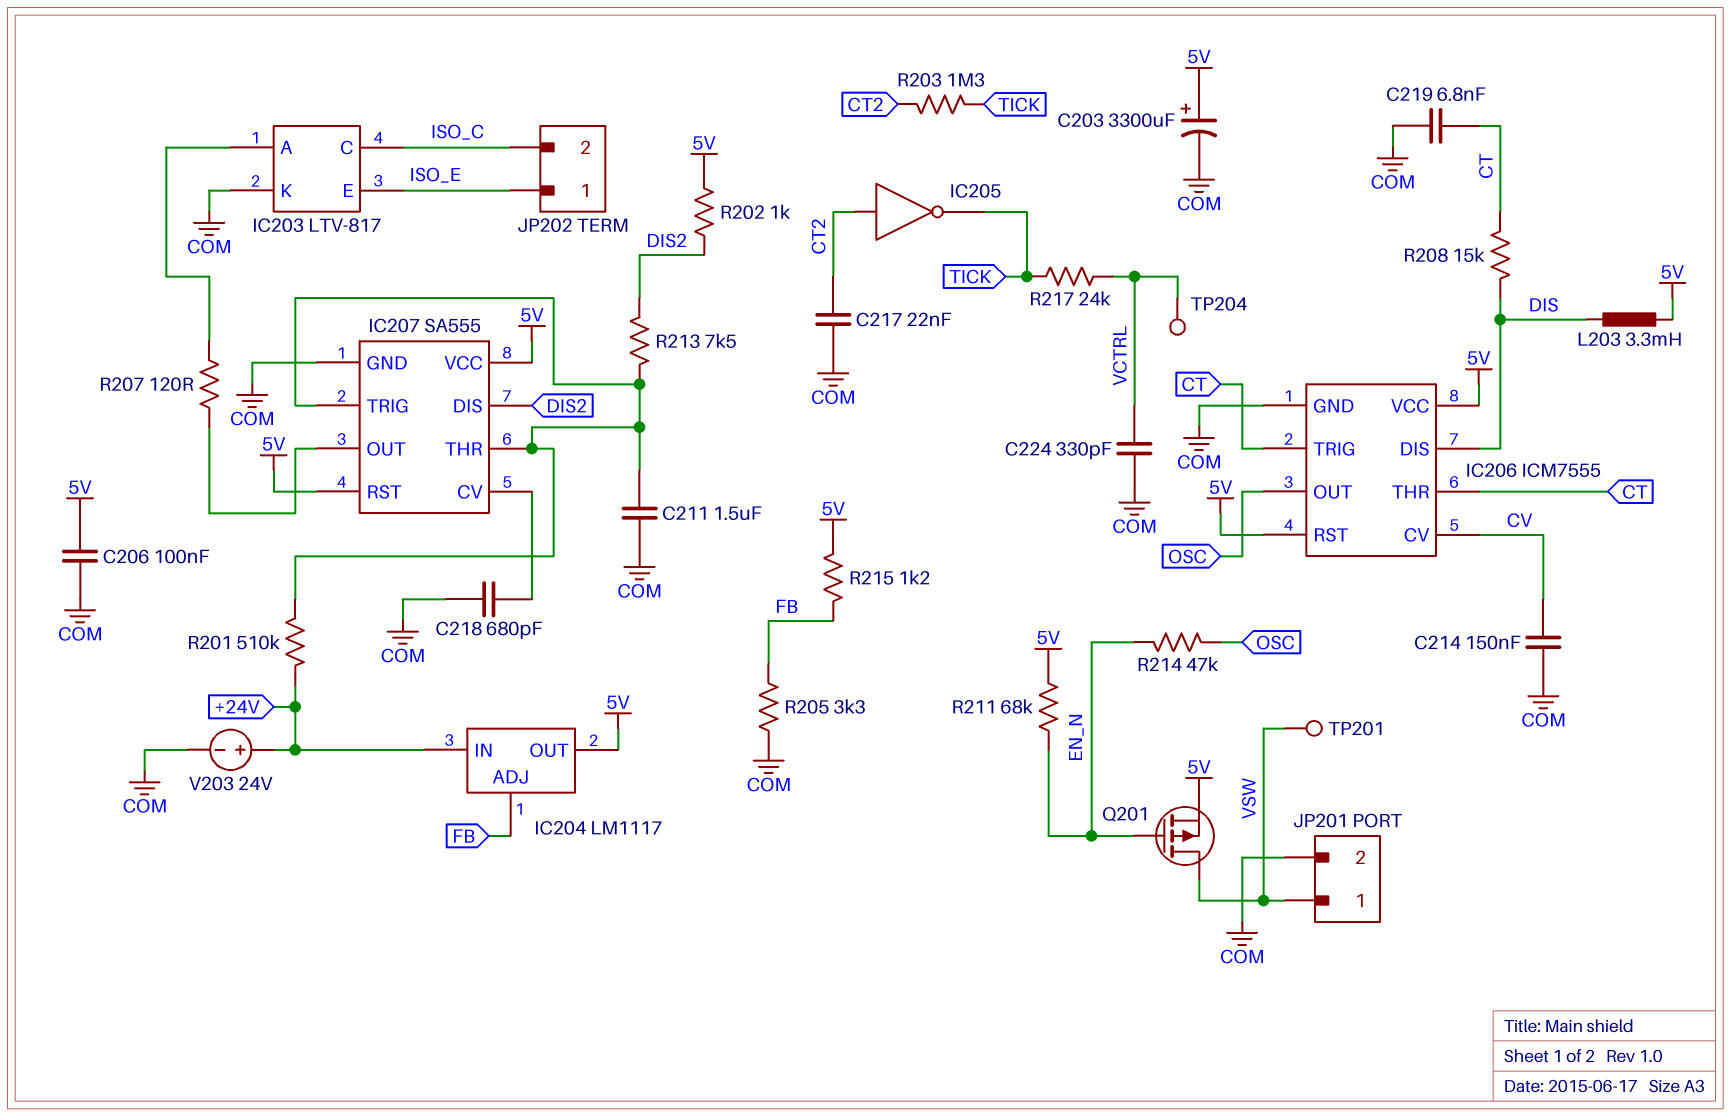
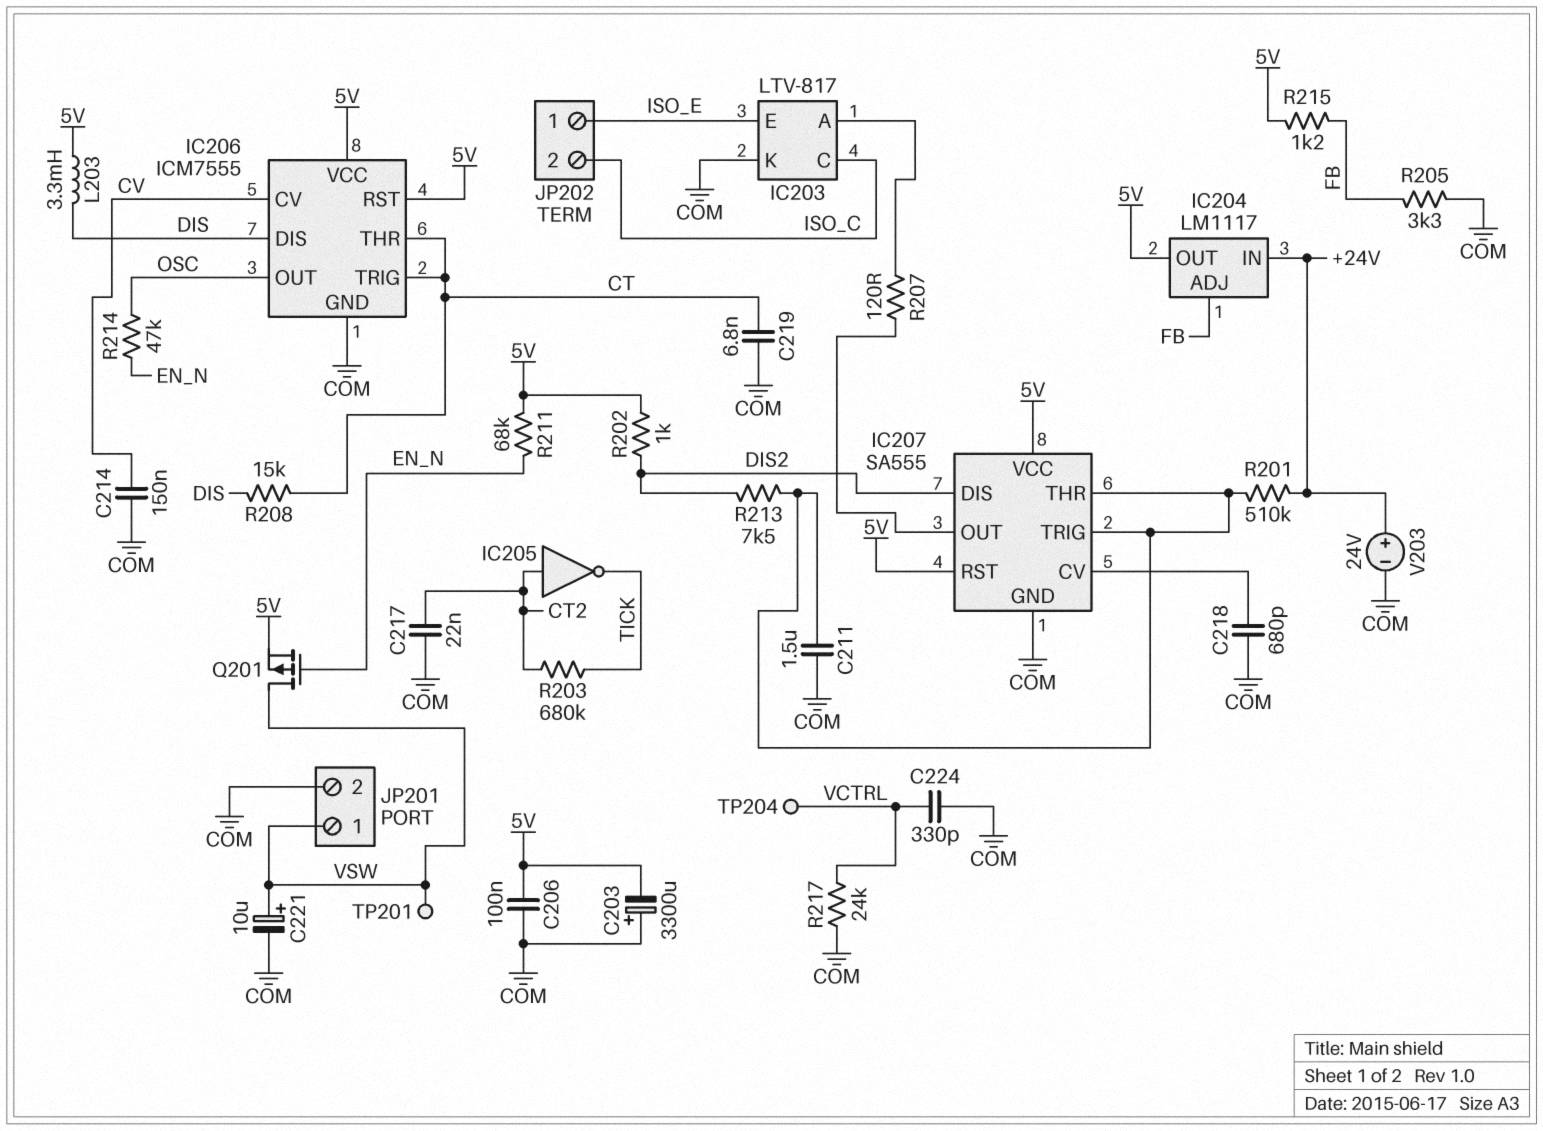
C203: 3300uF (plus 5V, minus COM) -> 3300uF (plus COM, minus 5V)
C221: none -> 10uF (plus VSW, minus COM)
R203: 1.3M (CT2, TICK) -> 680k (CT2, TICK)
R217: 24k (TICK, VCTRL) -> 24k (COM, VCTRL)

